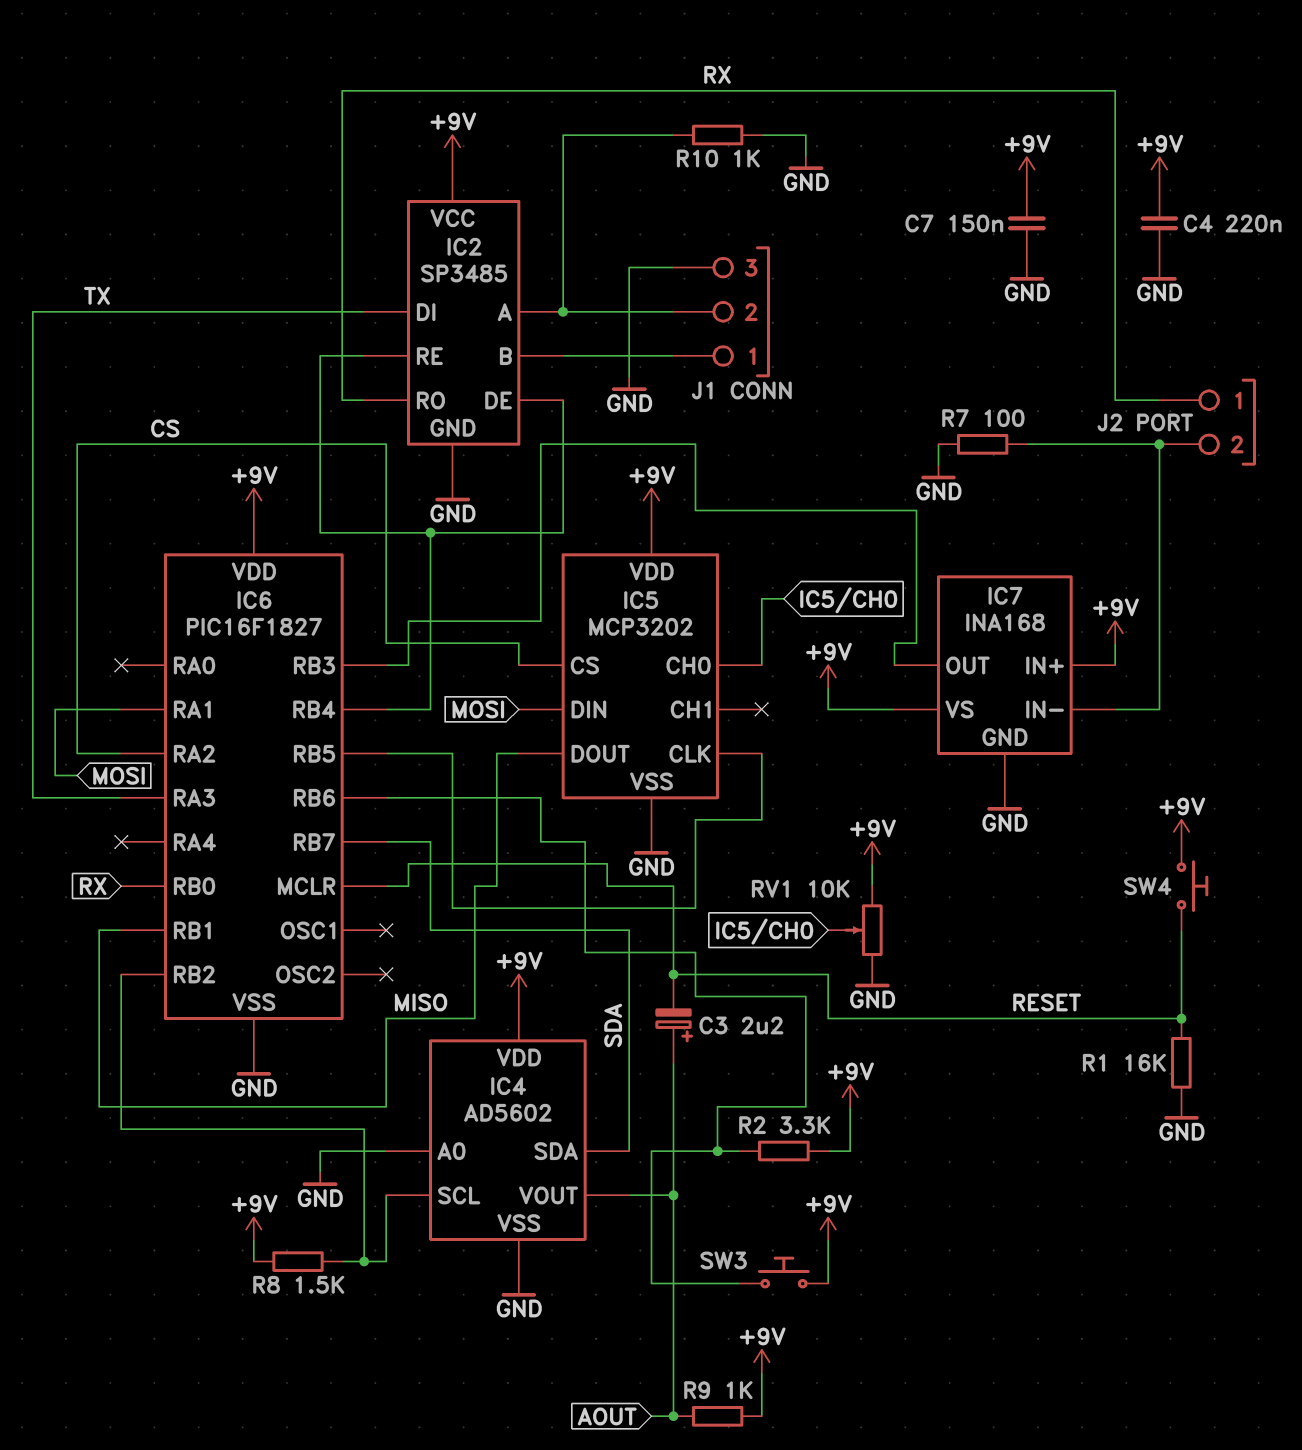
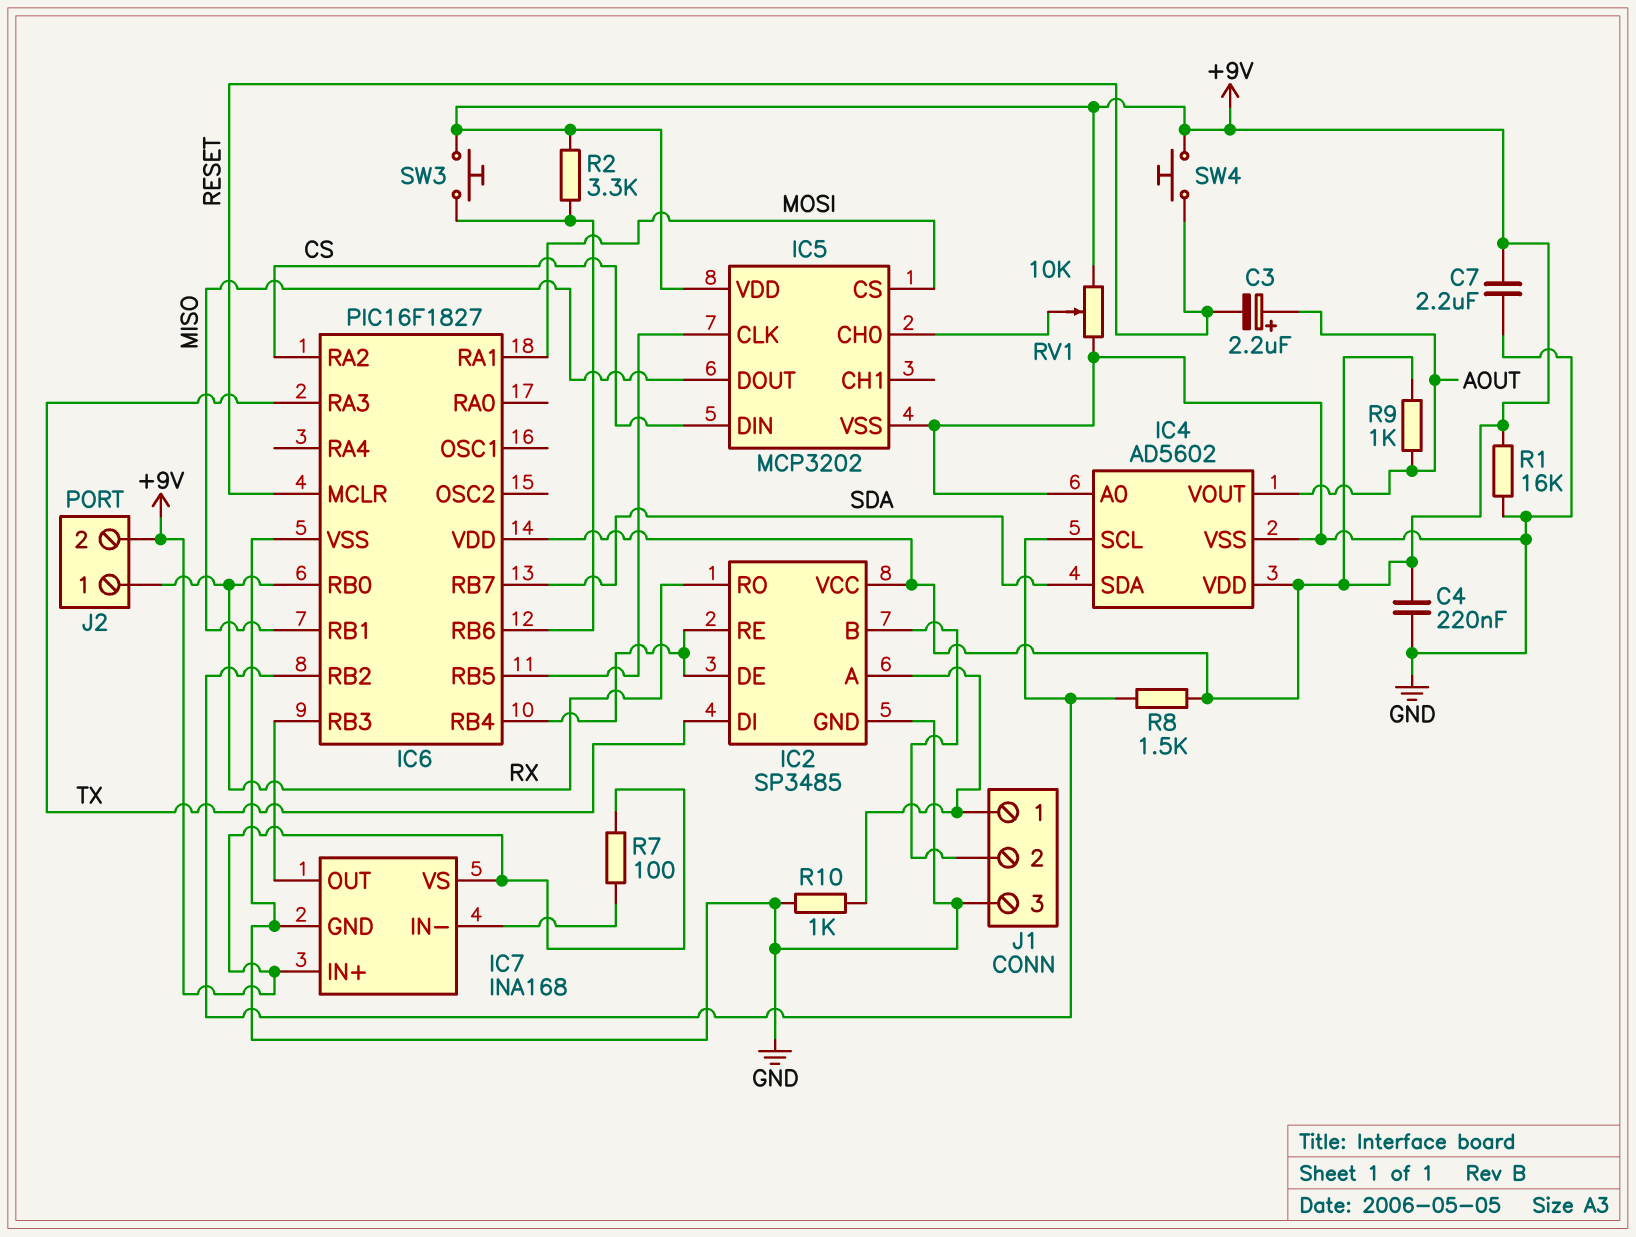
C7: 150nF (+9V, GND) -> 2.2uF (+9V, GND)
IC5 pin CS: CS -> MOSI
IC5 pin DIN: MOSI -> CS
J1 pin 1: IC2/B -> IC2/A
J1 pin 2: IC2/A -> IC2/B
J2 pin 2: IC7/IN- -> +9V
R1: 16k (GND, RESET) -> 16k (+9V, GND)
R7: 100 (GND, IC7/IN-) -> 100 (+9V, IC7/IN-)

